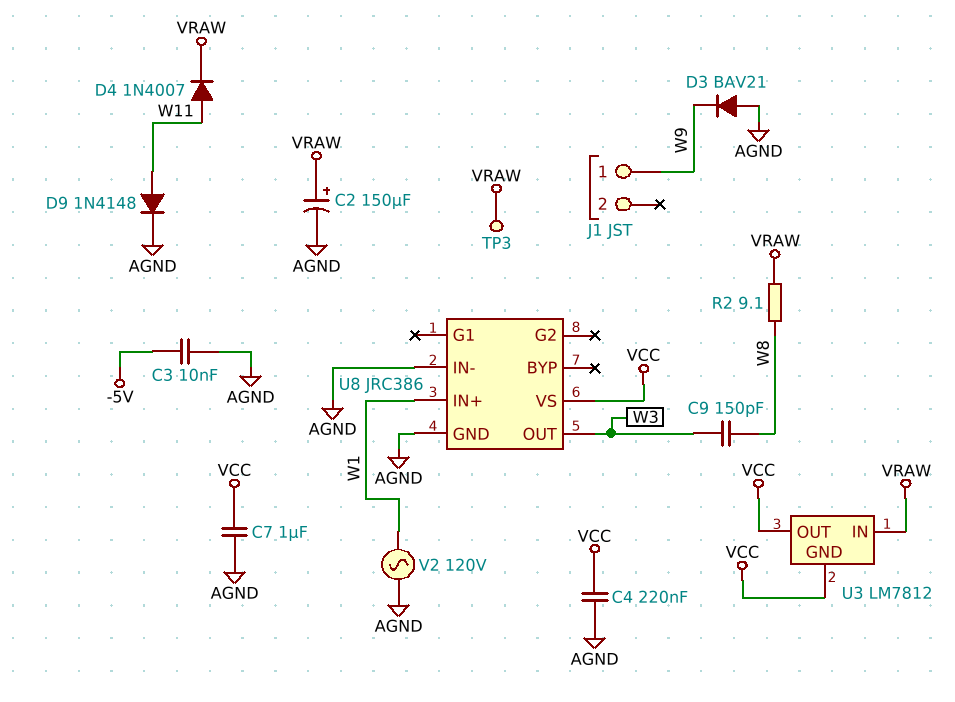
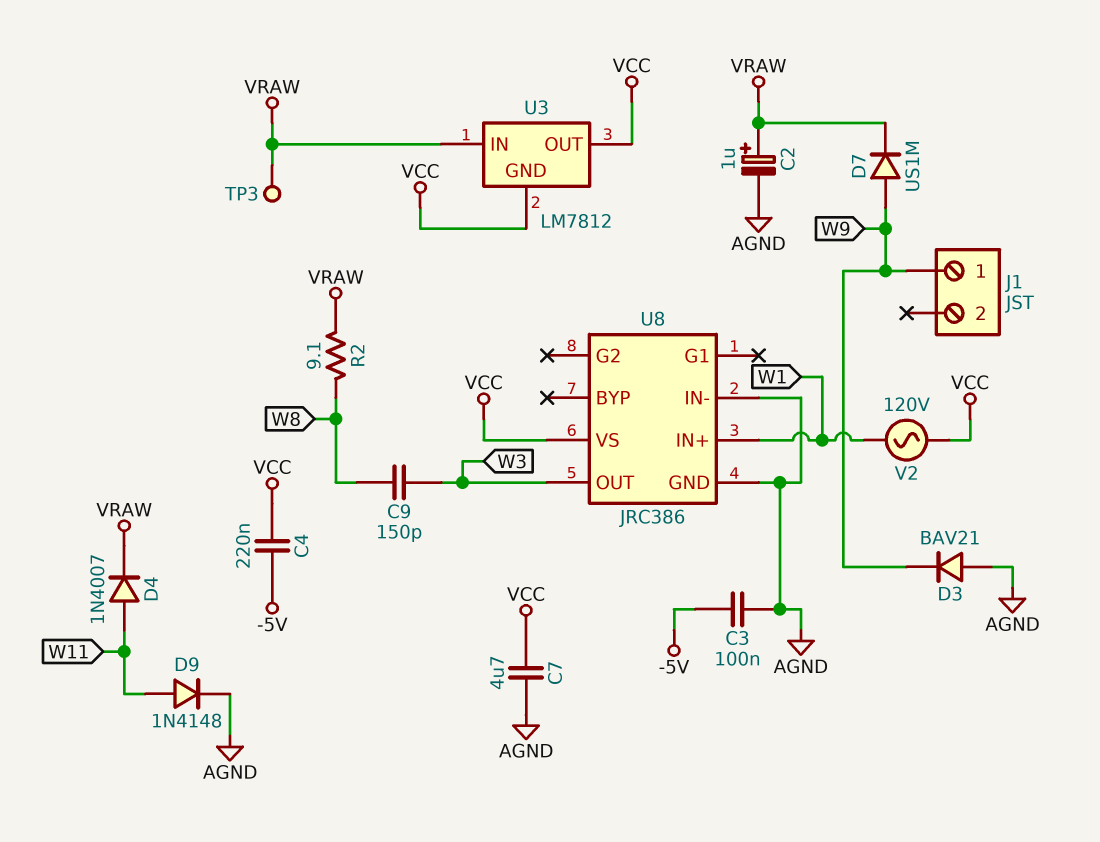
C2: 150uF (plus VRAW, minus AGND) -> 1uF (plus VRAW, minus AGND)
C3: 10nF (-5V, AGND) -> 100nF (-5V, AGND)
C4: 220nF (AGND, VCC) -> 220nF (-5V, VCC)
C7: 1uF (AGND, VCC) -> 4.7uF (AGND, VCC)
D7: none -> diode US1M (A W9, K VRAW)
V2: AC 120V (AGND, W1) -> AC 120V (VCC, W1)

